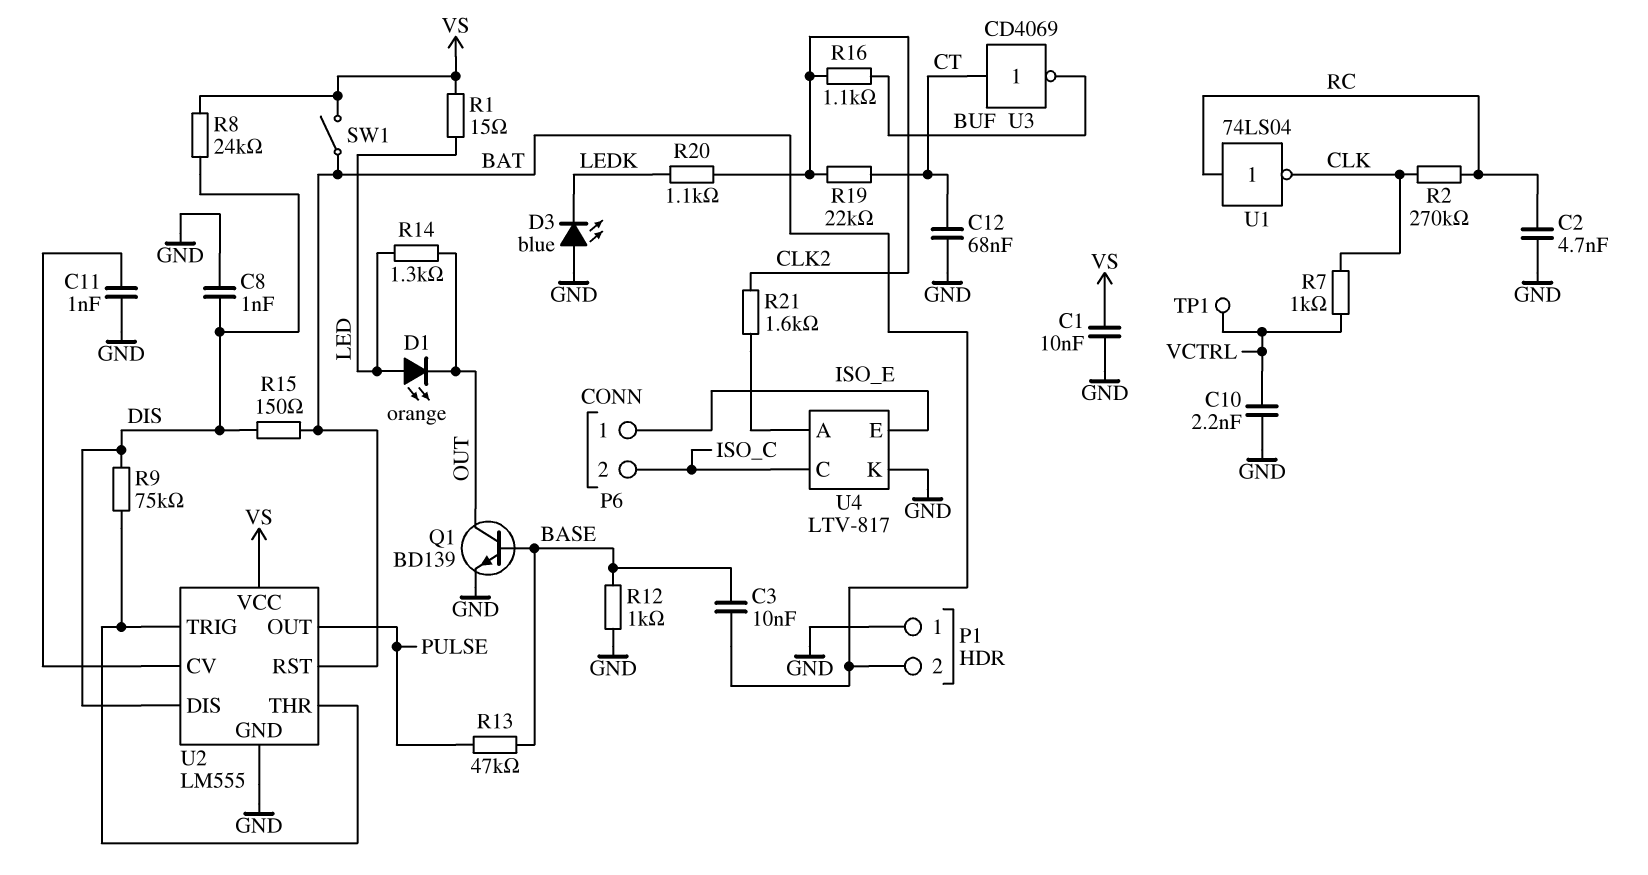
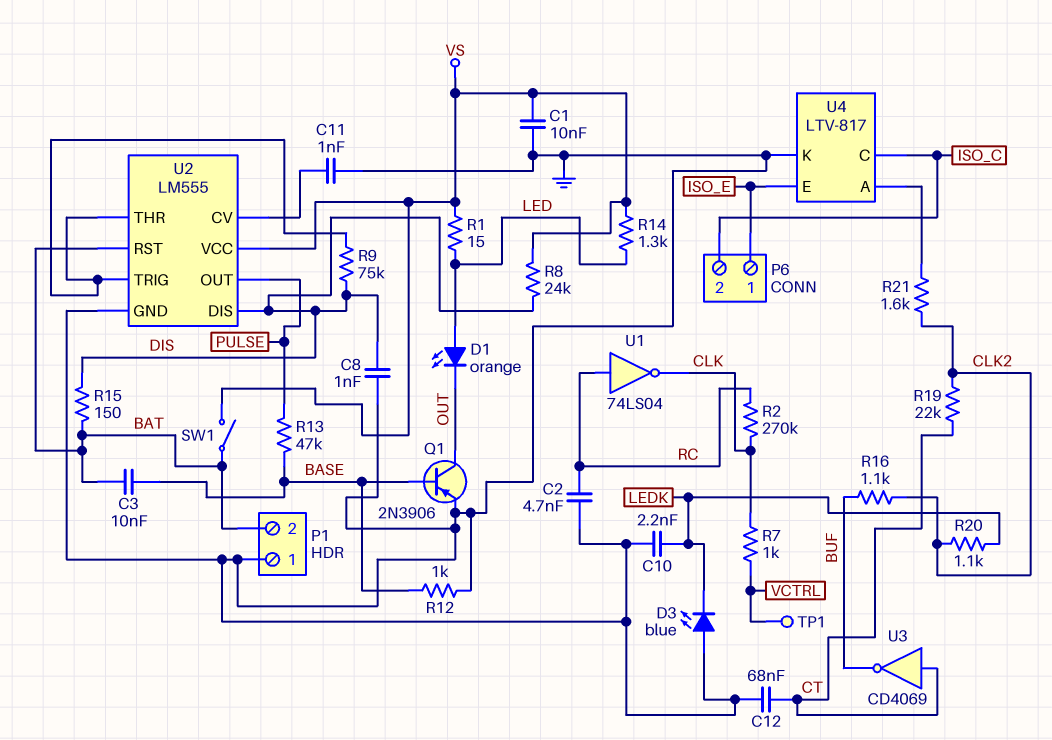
C10: 2.2nF (GND, VCTRL) -> 2.2nF (GND, LEDK)
Q1: NPN BD139 (B BASE, C OUT, E GND) -> PNP 2N3906 (B BASE, C OUT, E GND)
R14: 1.3k (LED, OUT) -> 1.3k (LED, VS)

